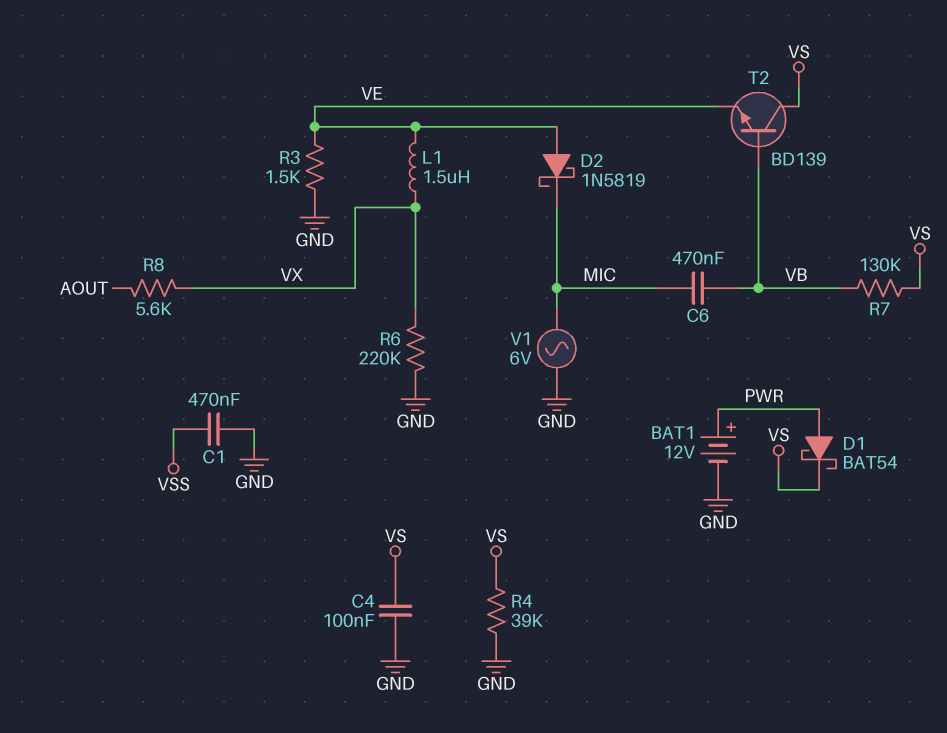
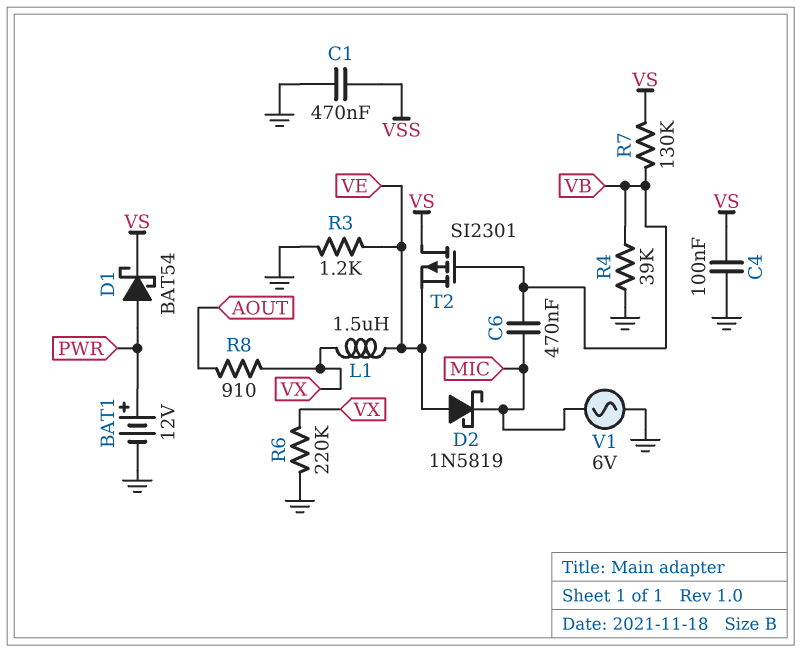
R3: 1.5k (GND, VE) -> 1.2k (GND, VE)
R4: 39k (GND, VS) -> 39k (GND, VB)
R8: 5.6k (AOUT, VX) -> 910 (AOUT, VX)
T2: NPN BD139 (B VB, C VS, E VE) -> PMOS SI2301 (G VB, D VS, S VE)

